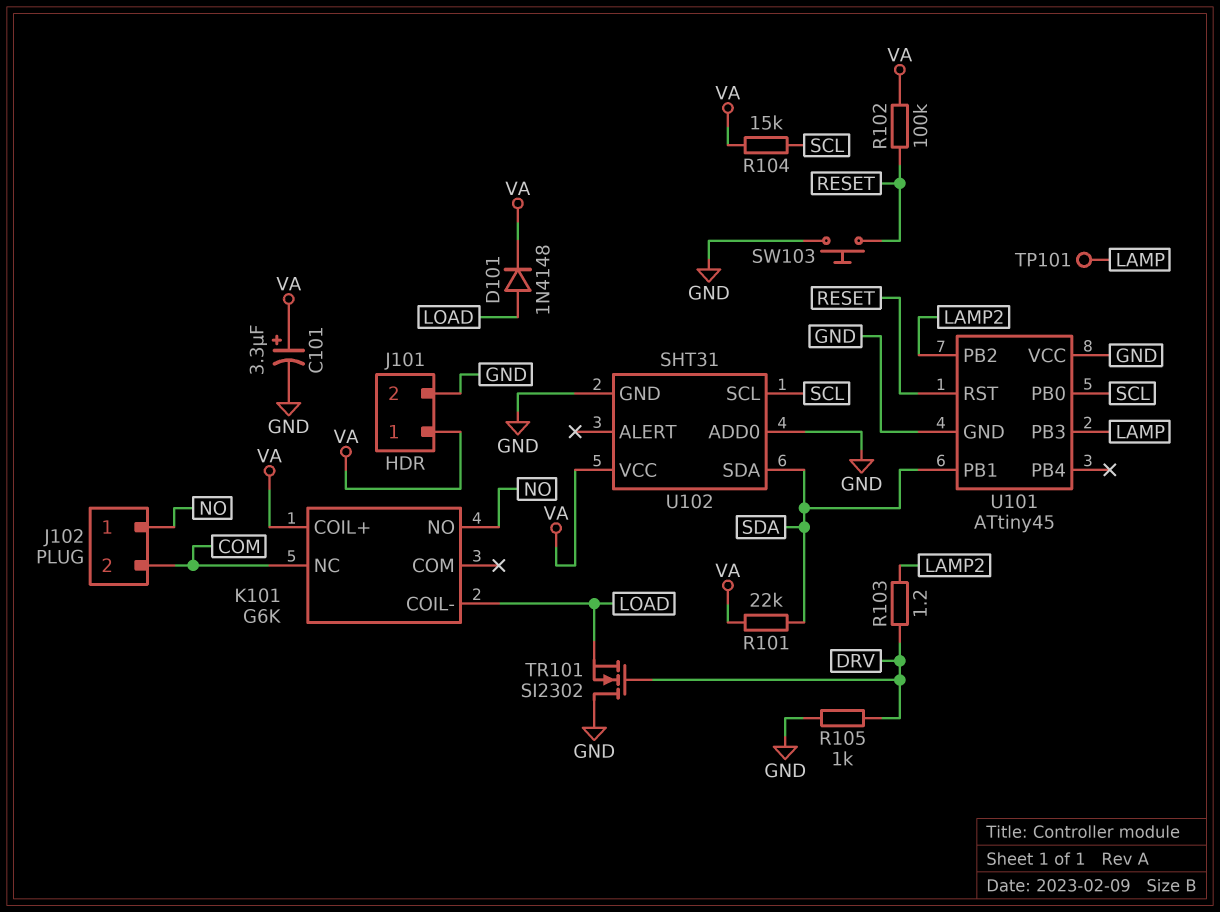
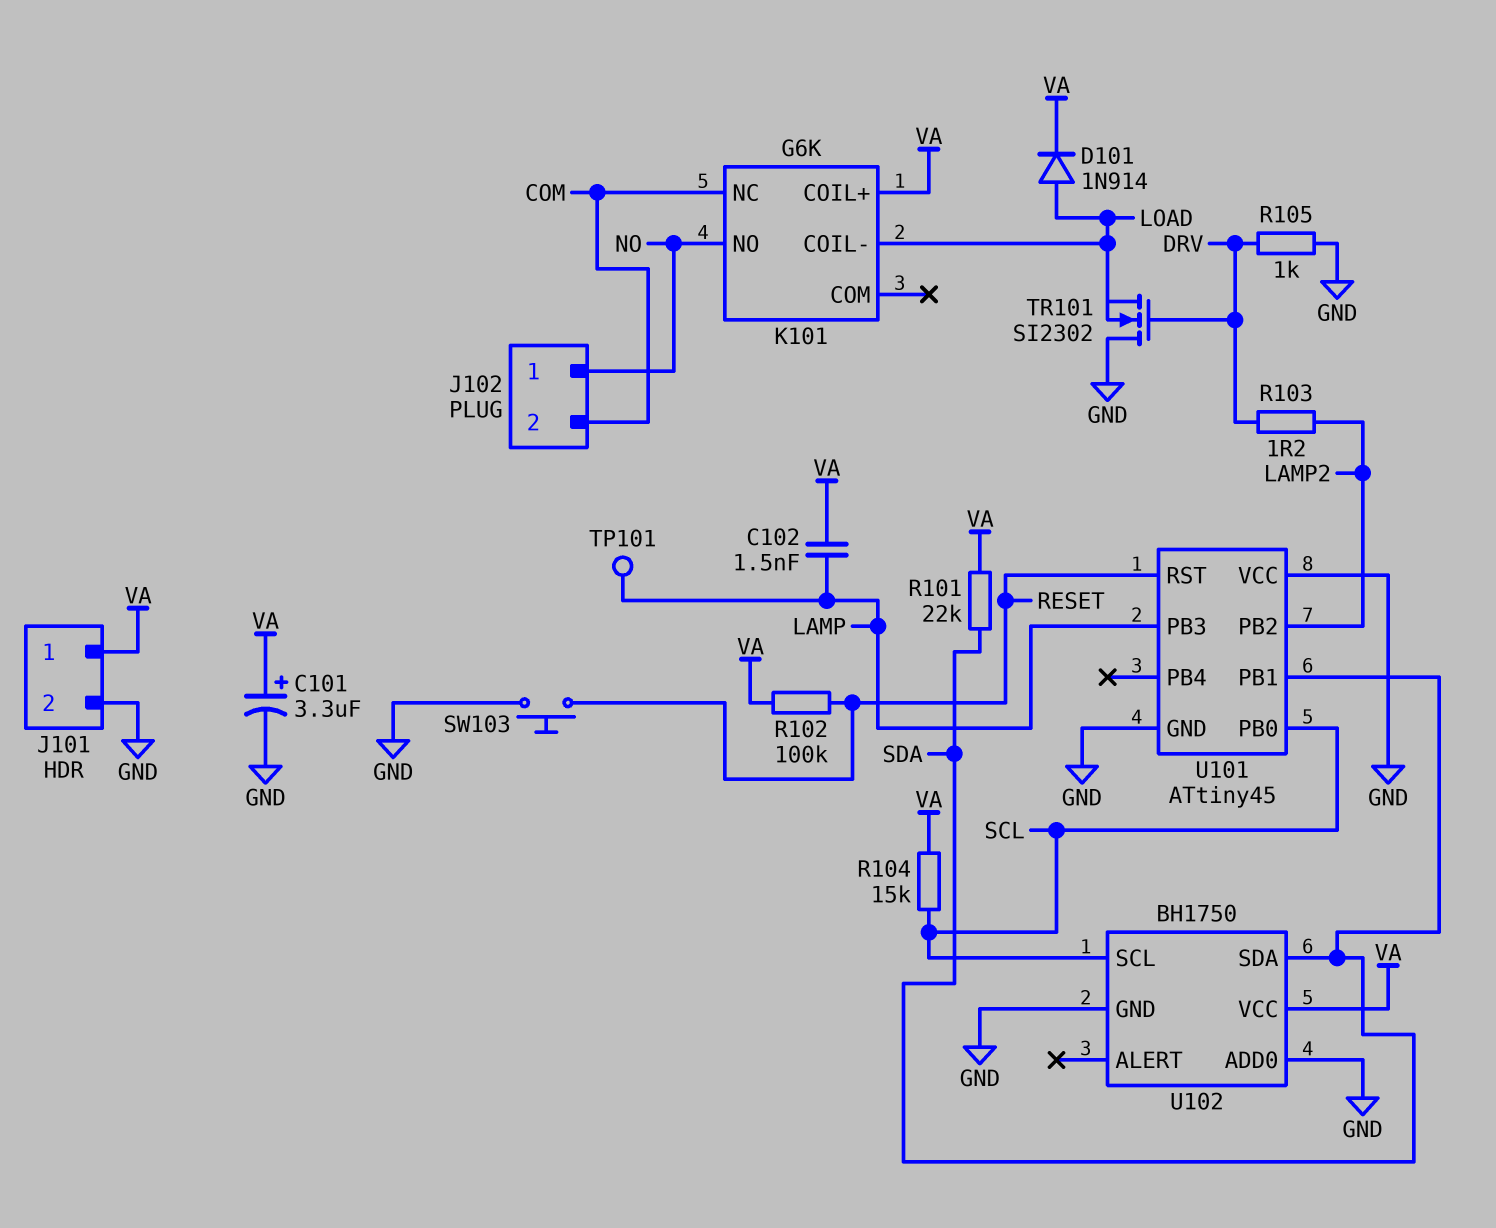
C102: none -> 1.5nF (LAMP, VA)
D101: diode 1N4148 (A LOAD, K VA) -> diode 1N914 (A LOAD, K VA)
U102: SHT31 -> BH1750

